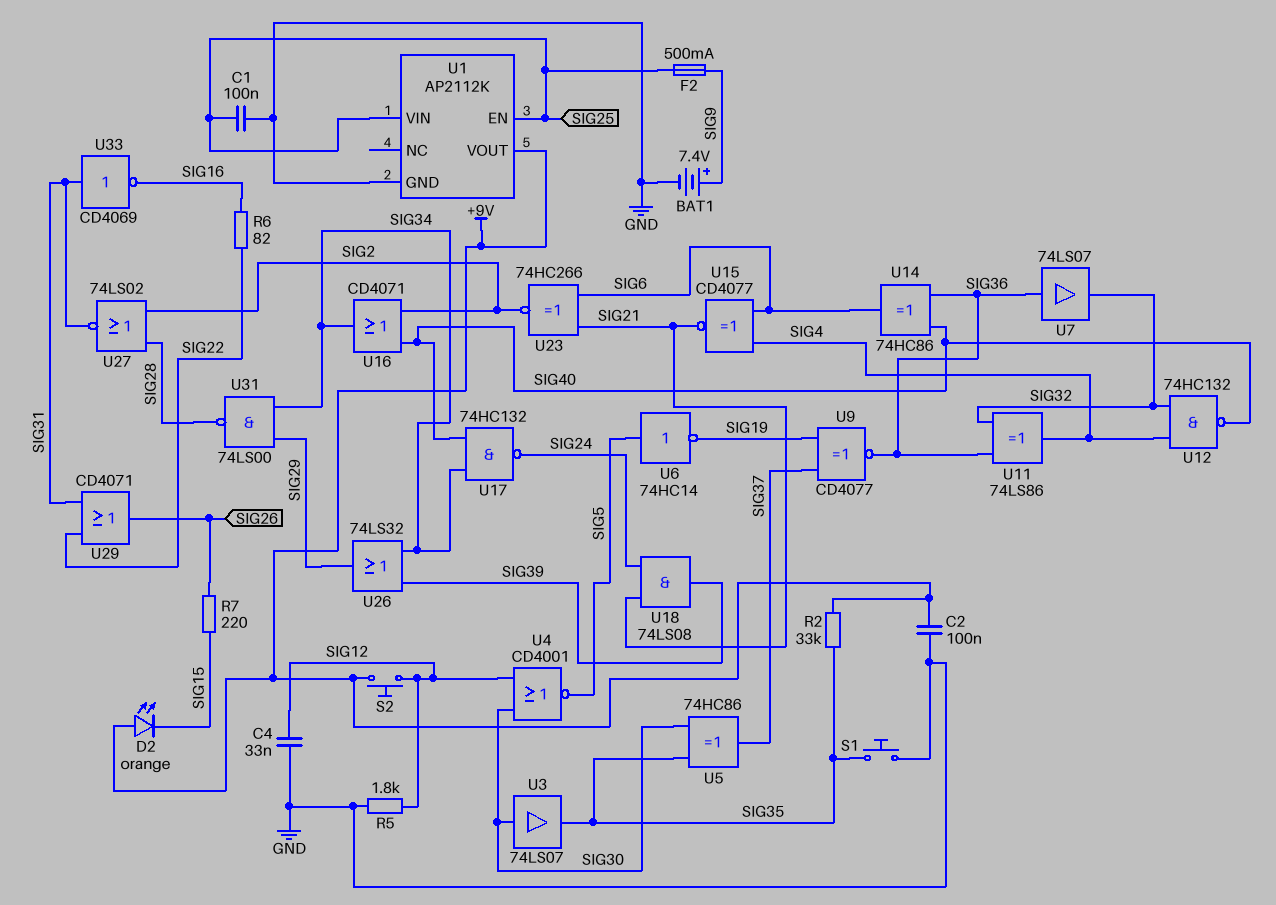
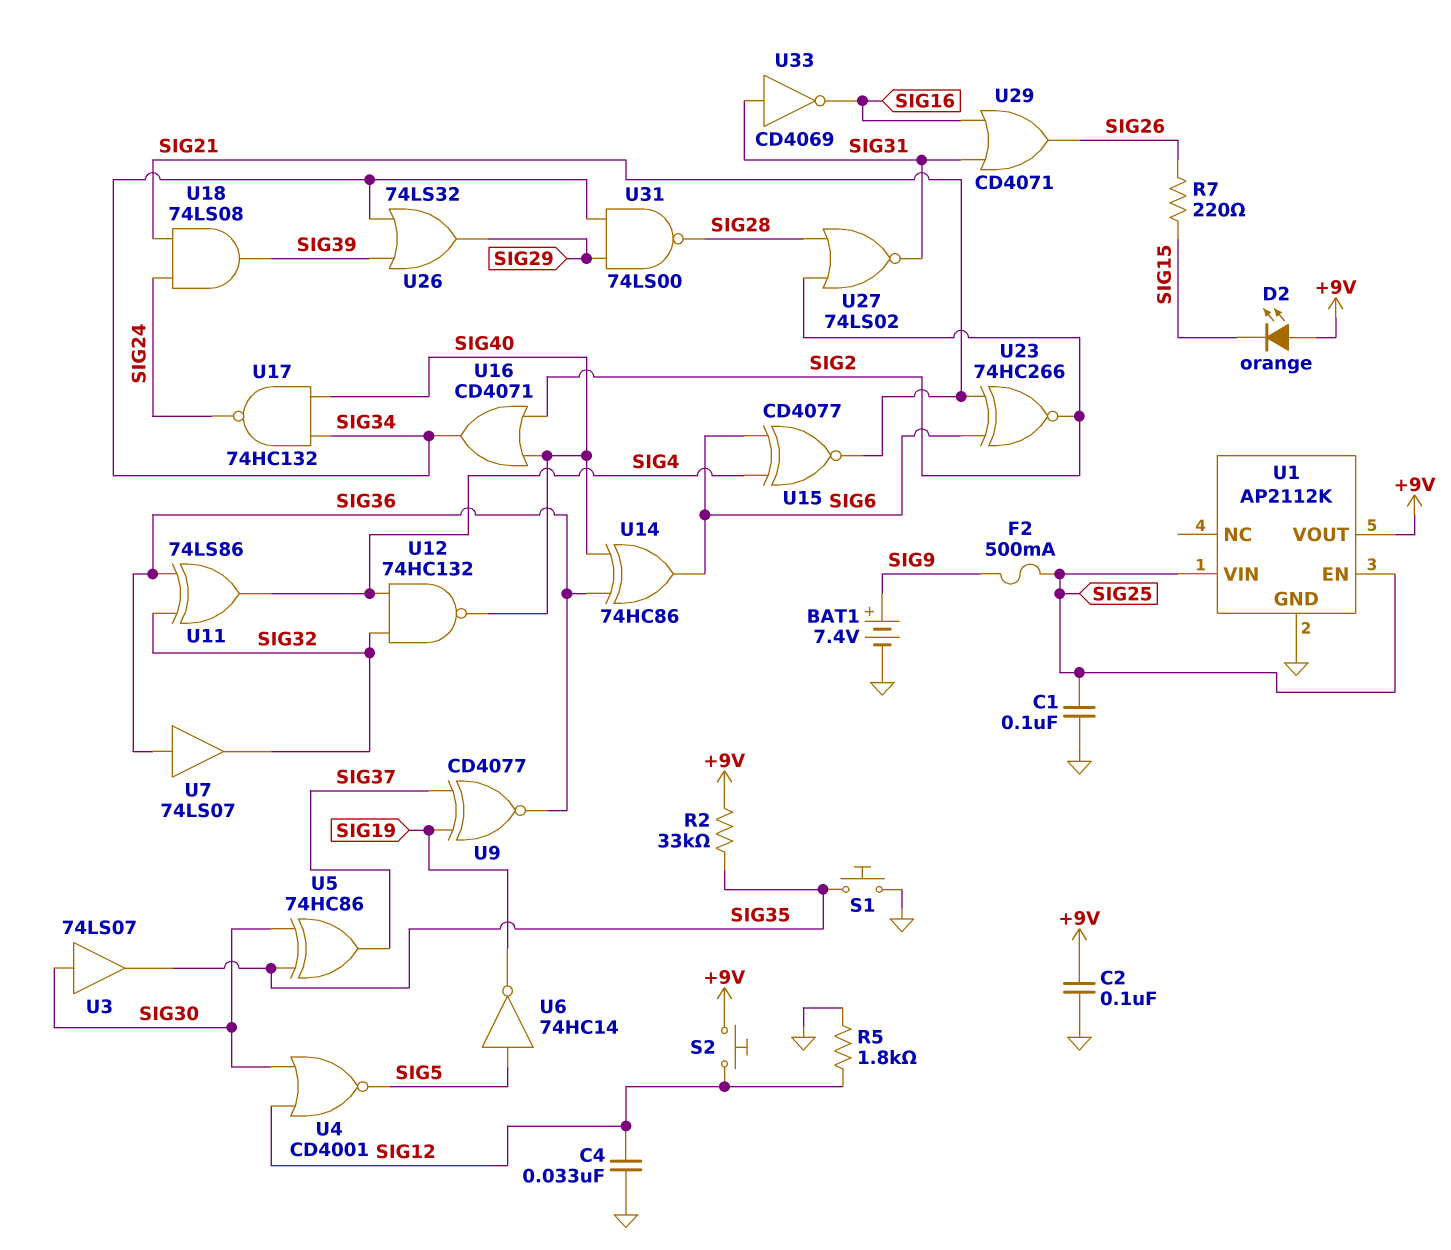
R6: 82 (SIG16, SIG22) -> none
U29: OR CD4071 (in SIG22, in SIG31, out SIG26) -> OR CD4071 (in SIG16, in SIG31, out SIG26)

